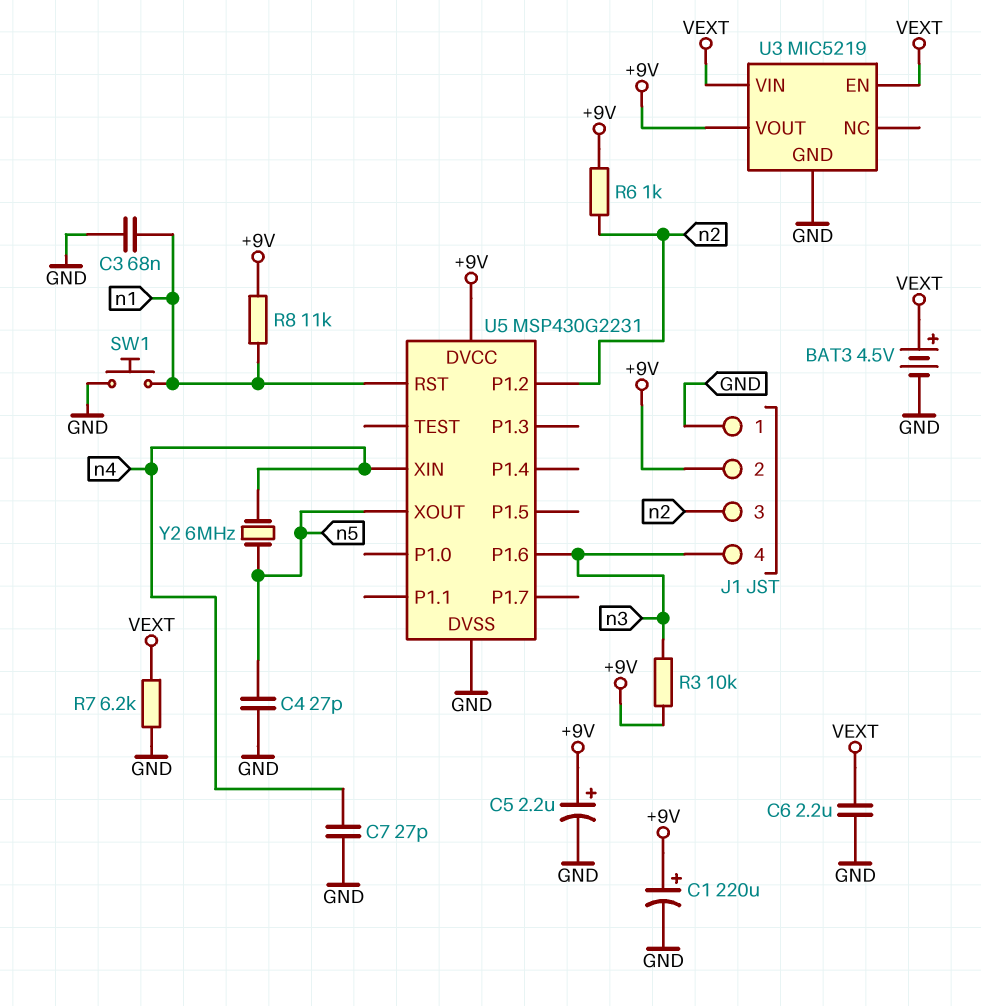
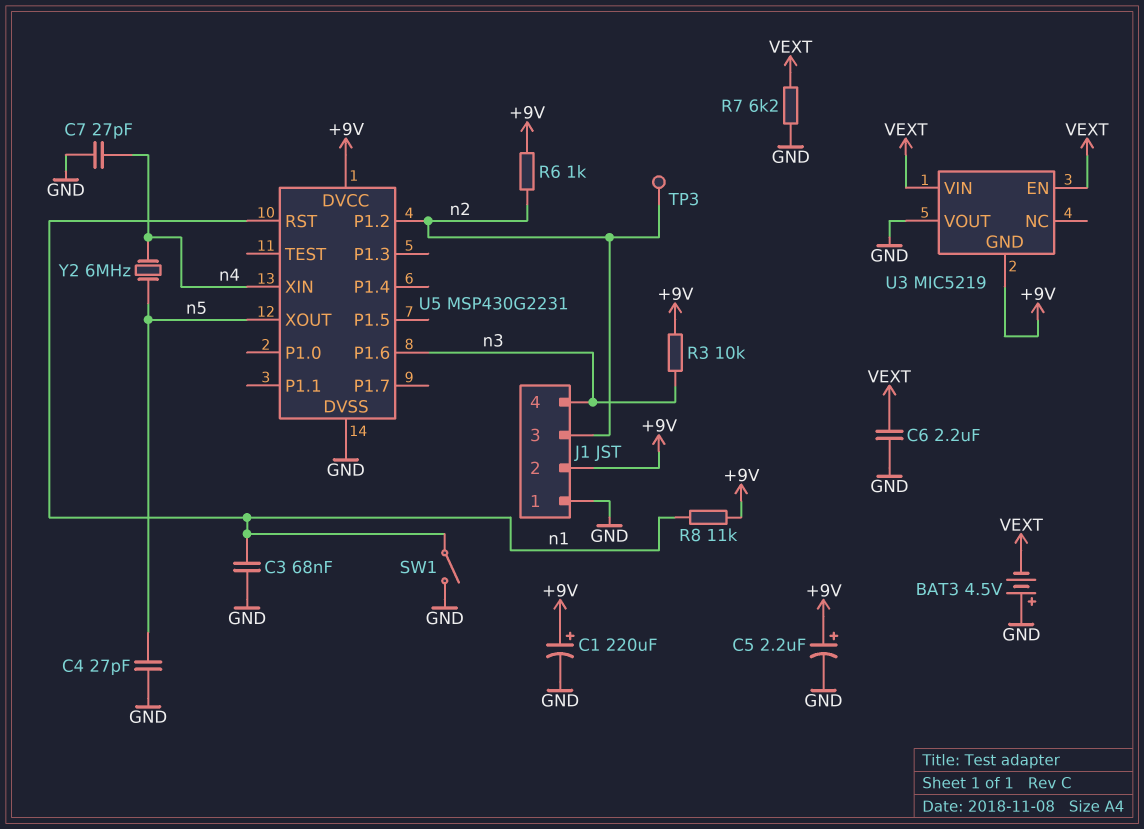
BAT3: 4.5V (plus VEXT, minus GND) -> 4.5V (plus GND, minus VEXT)
SW1: button (GND, n1) -> switch (GND, n1)
TP3: none -> test point (n2)
U3 pin GND: GND -> +9V
U3 pin VOUT: +9V -> GND

